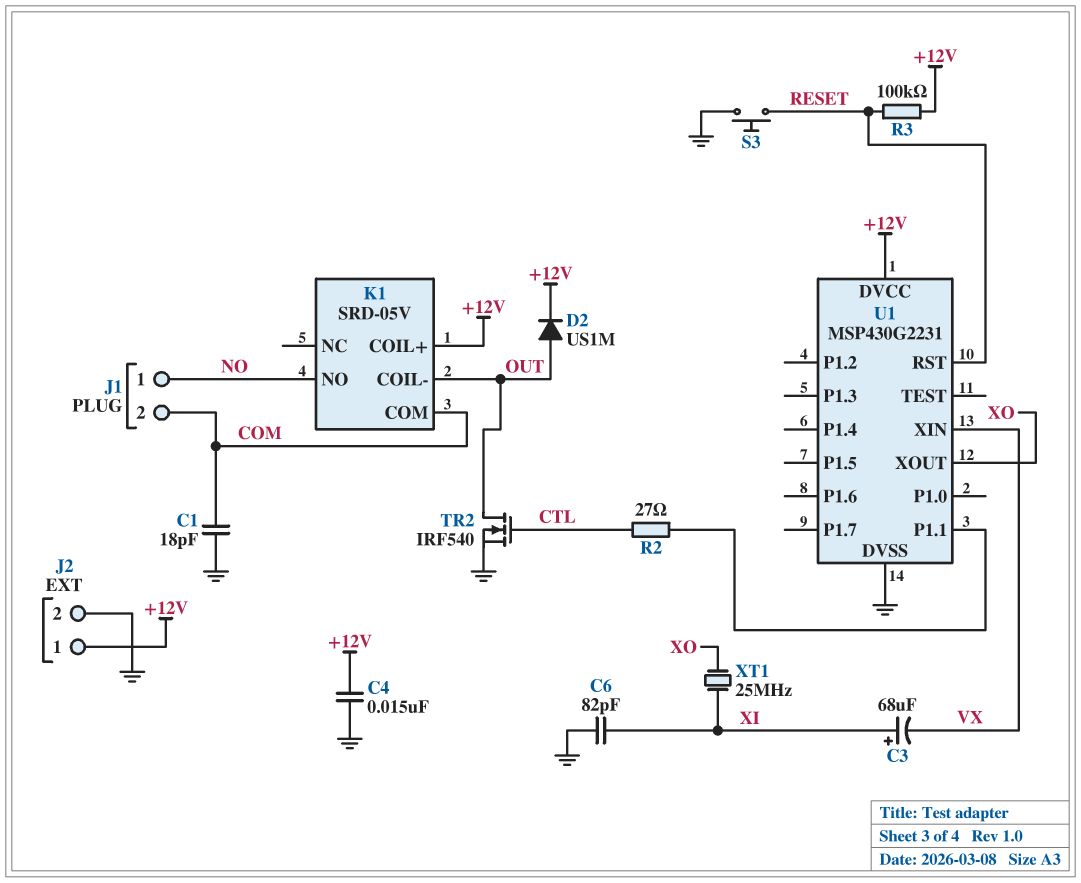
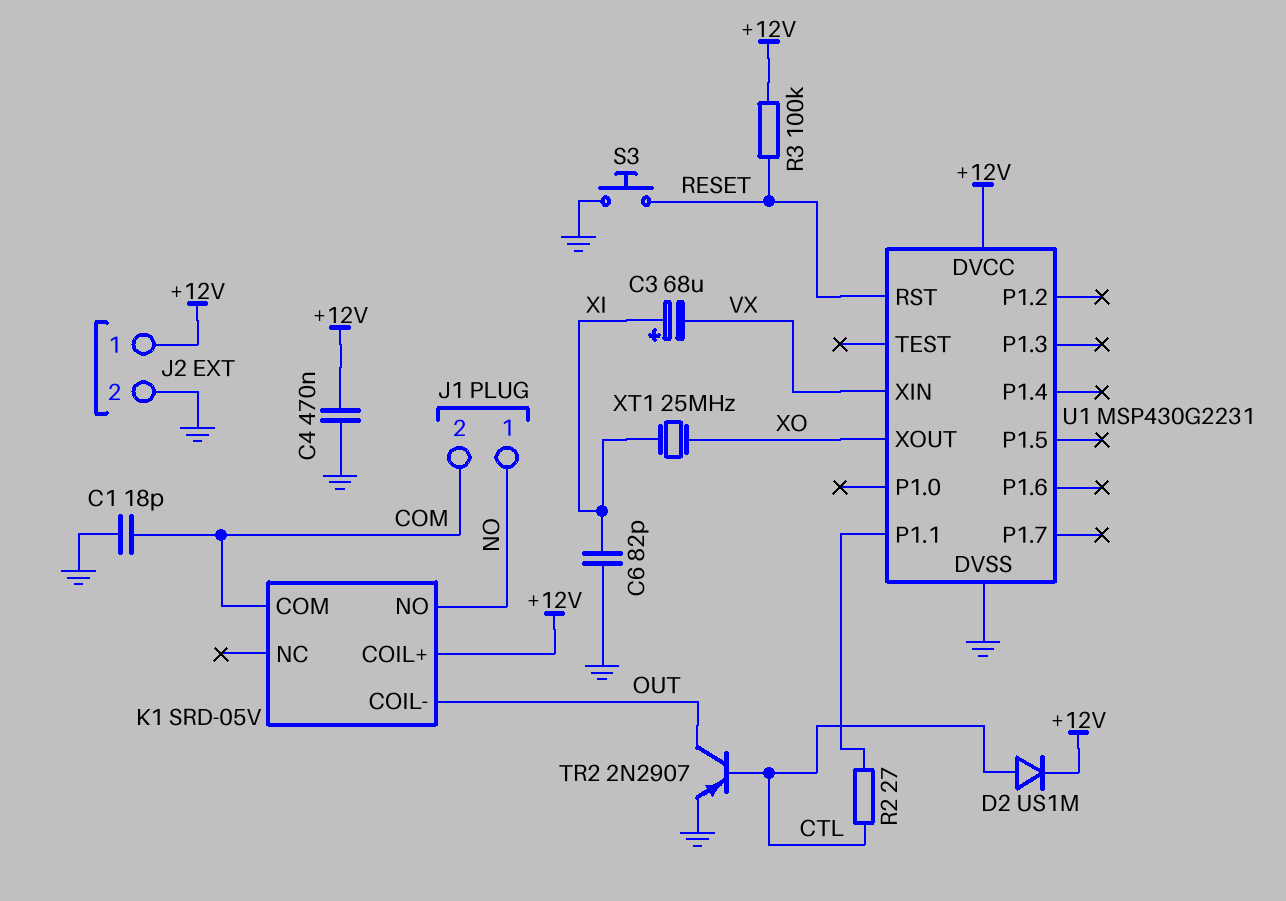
C4: 15nF (+12V, GND) -> 470nF (+12V, GND)
D2: diode US1M (A OUT, K +12V) -> diode US1M (A CTL, K +12V)
TR2: NMOS IRF540 (G CTL, D OUT, S GND) -> PNP 2N2907 (B CTL, C OUT, E GND)

